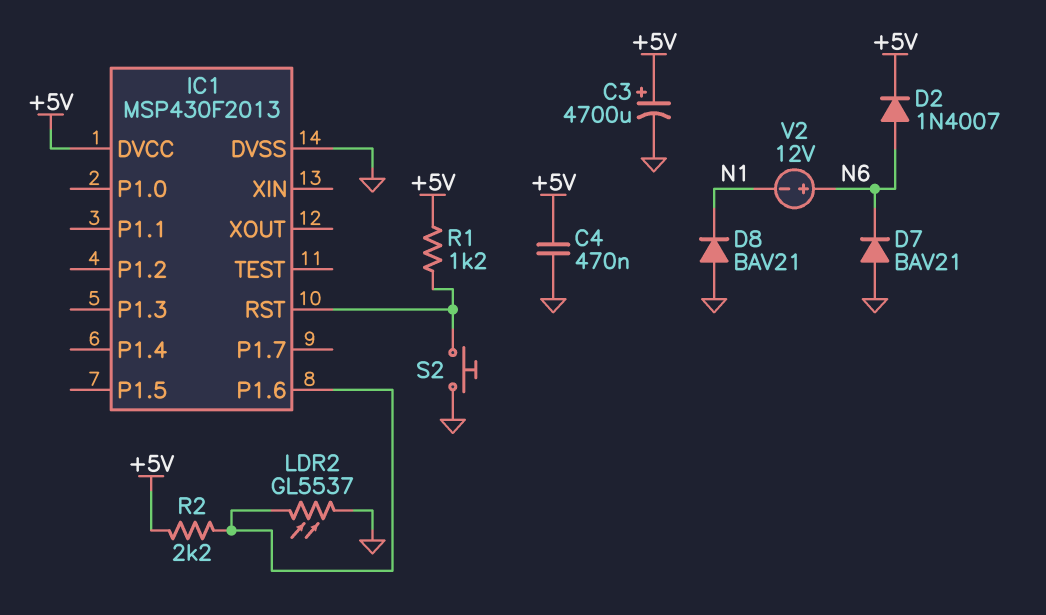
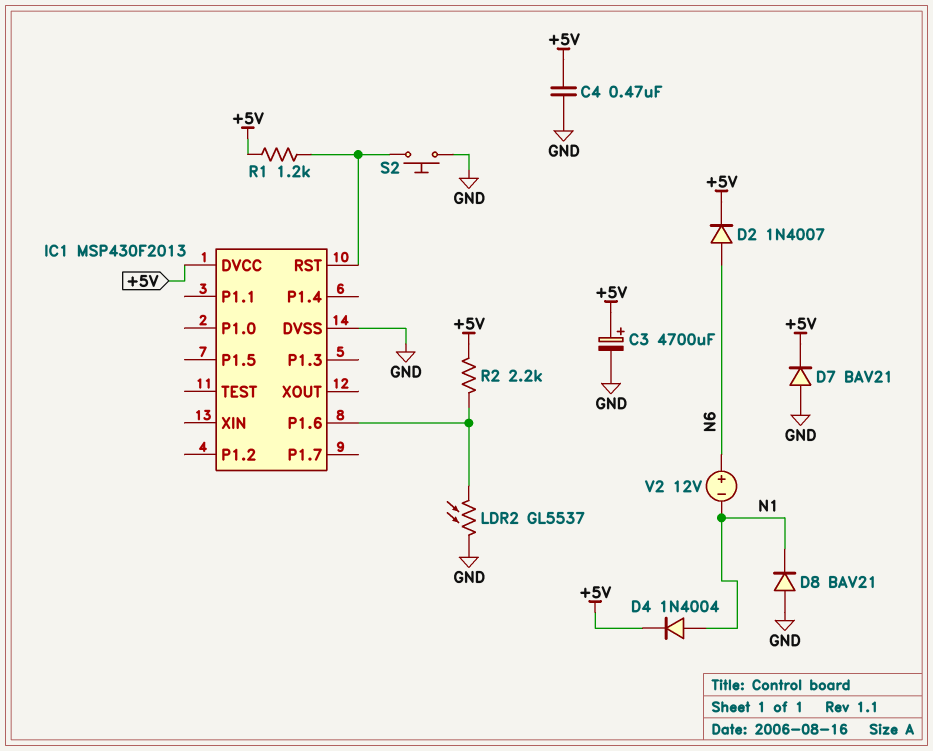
D4: none -> diode 1N4004 (A N1, K +5V)
D7: diode BAV21 (A GND, K N6) -> diode BAV21 (A GND, K +5V)

